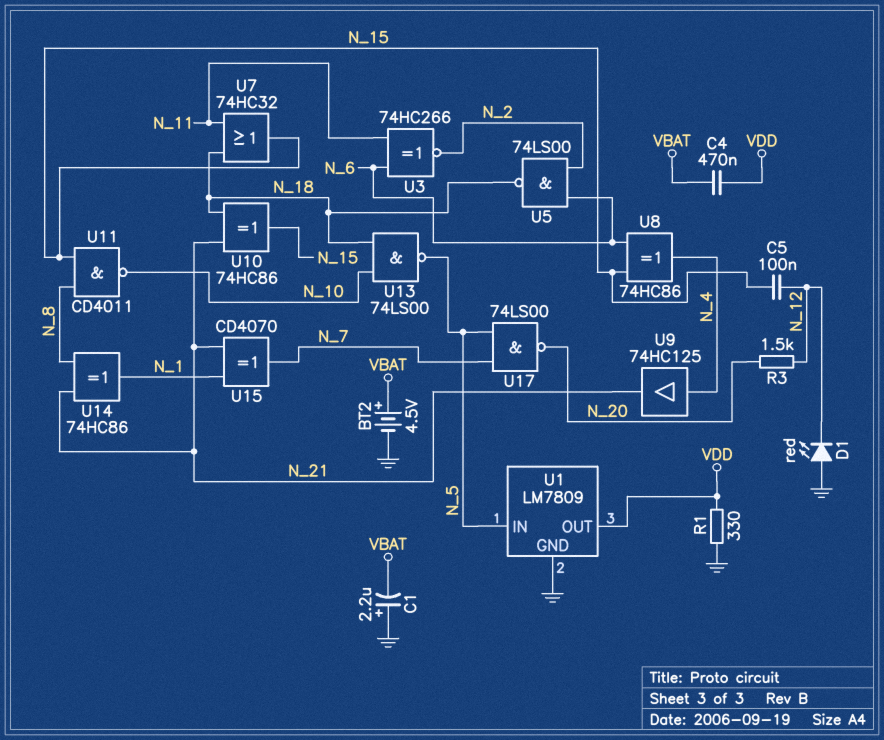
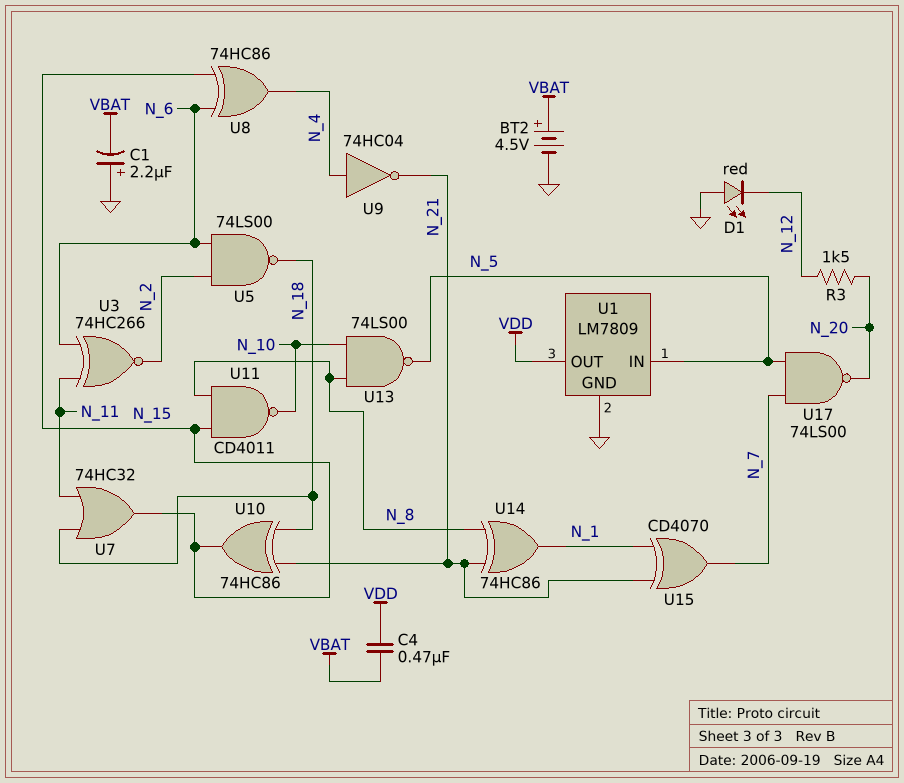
C5: 100nF (N_12, N_15) -> none
R1: 330 (GND, VDD) -> none
U9: buffer 74HC125 (in N_4, out N_21) -> NOT 74HC04 (in N_4, out N_21)
U13: NAND 74LS00 (in N_10, in N_18, out N_5) -> NAND 74LS00 (in N_8, in N_10, out N_5)

